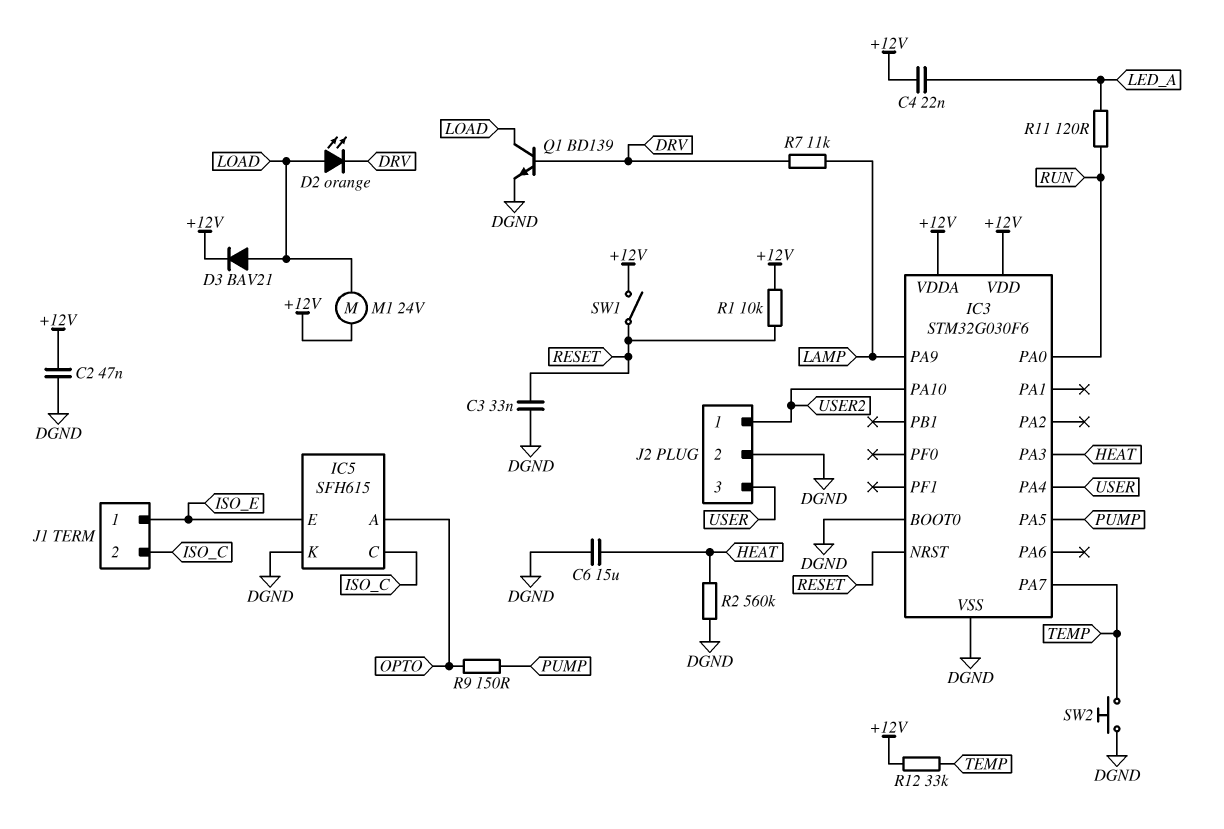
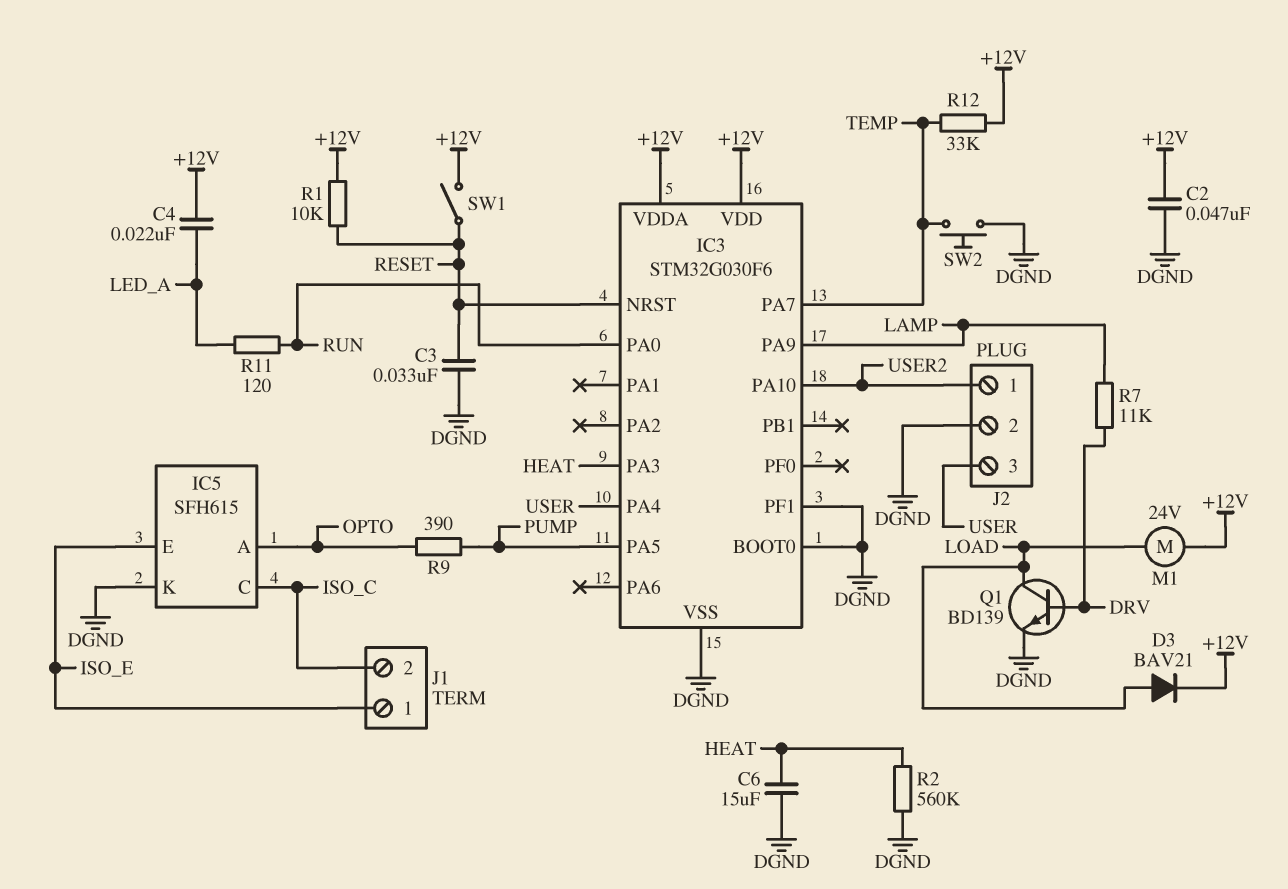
D2: LED orange (A LOAD, K DRV) -> none
IC3 pin PF1: none -> DGND
R9: 150 (OPTO, PUMP) -> 390 (OPTO, PUMP)

